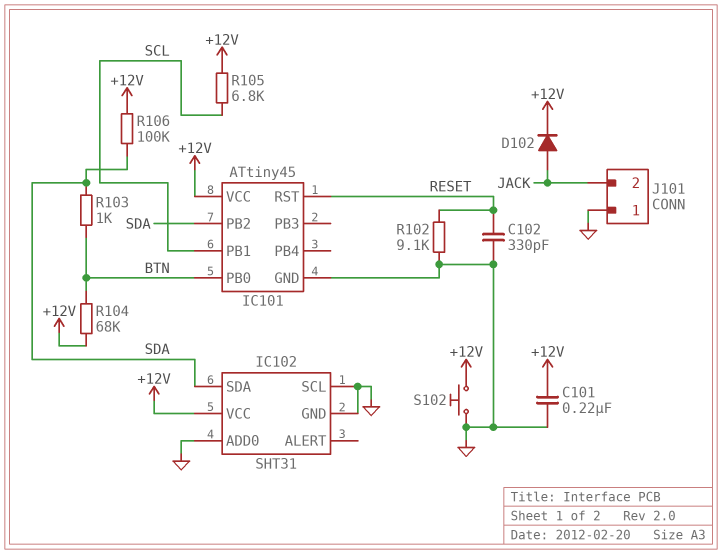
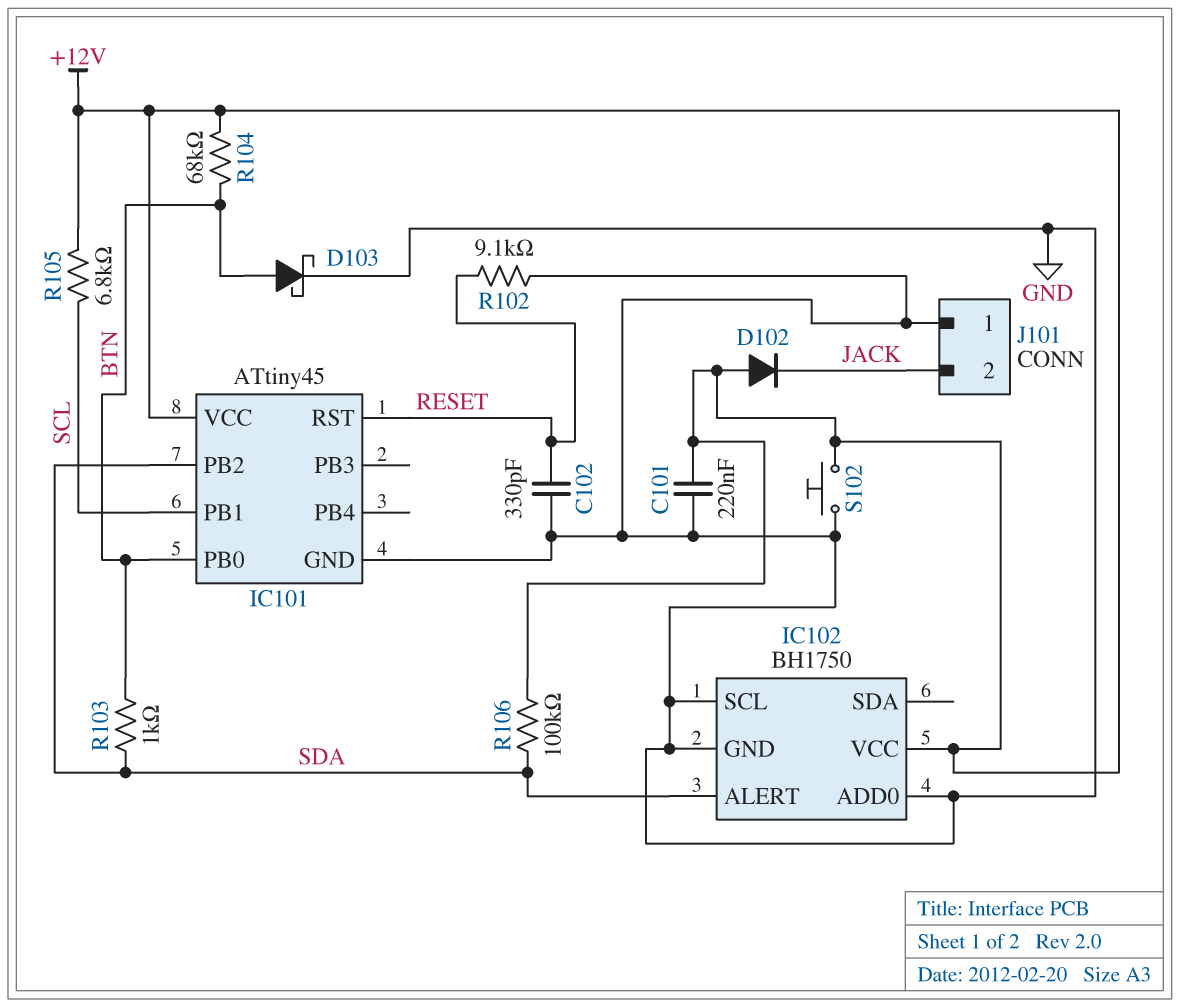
D102: diode (A JACK, K +12V) -> diode (A +12V, K JACK)
D103: none -> schottky (A BTN, K GND)
IC102: SHT31 -> BH1750
IC102 pin ALERT: none -> SDA
IC102 pin SDA: SDA -> none

